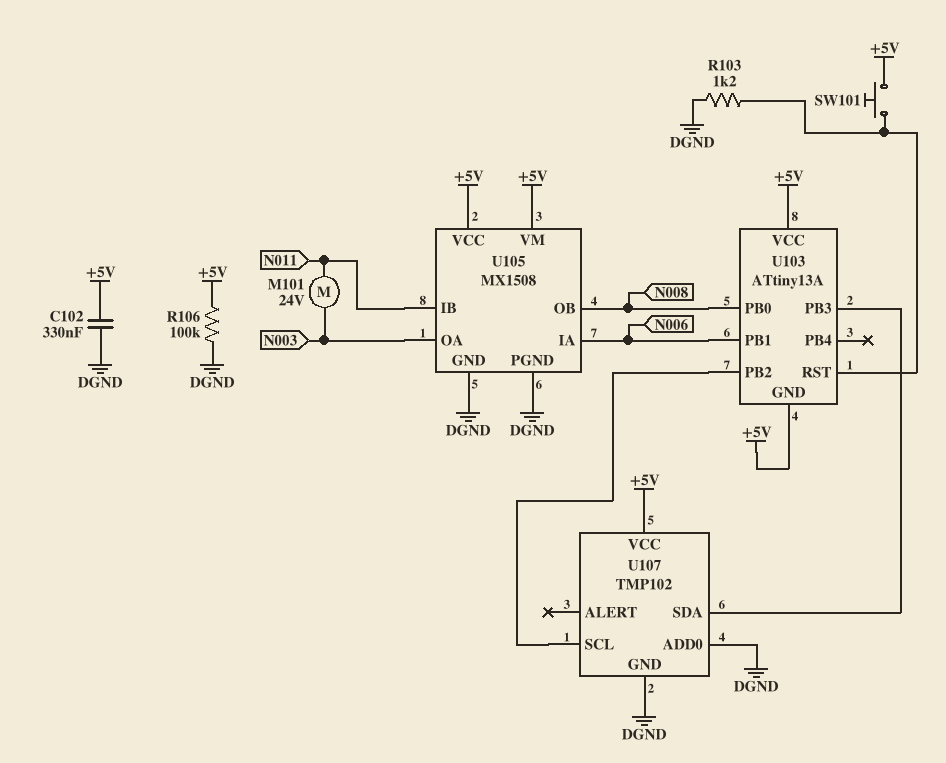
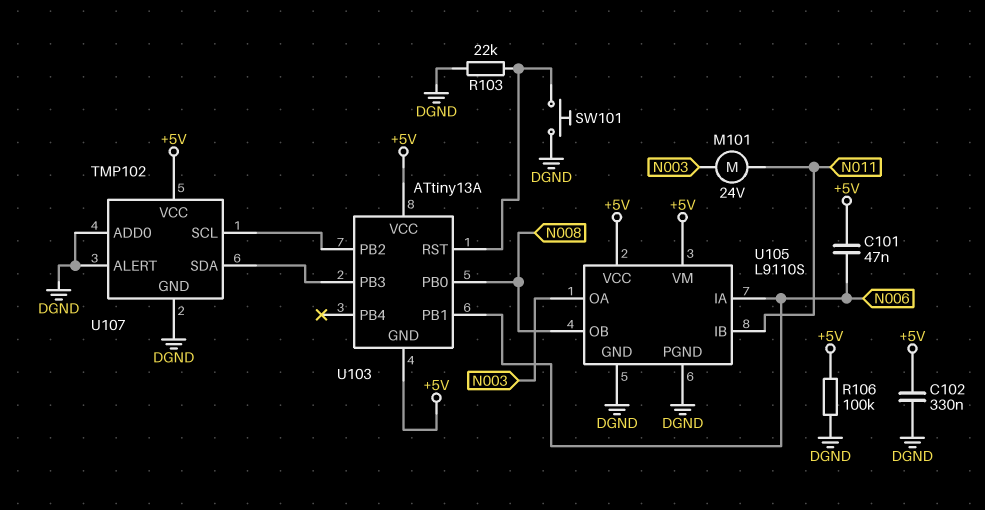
C101: none -> 47nF (+5V, N006)
R103: 1.2k (DGND, U103/RST) -> 22k (DGND, U103/RST)
SW101: button (+5V, U103/RST) -> button (DGND, U103/RST)
U105: MX1508 -> L9110S
U107 pin ALERT: none -> DGND

